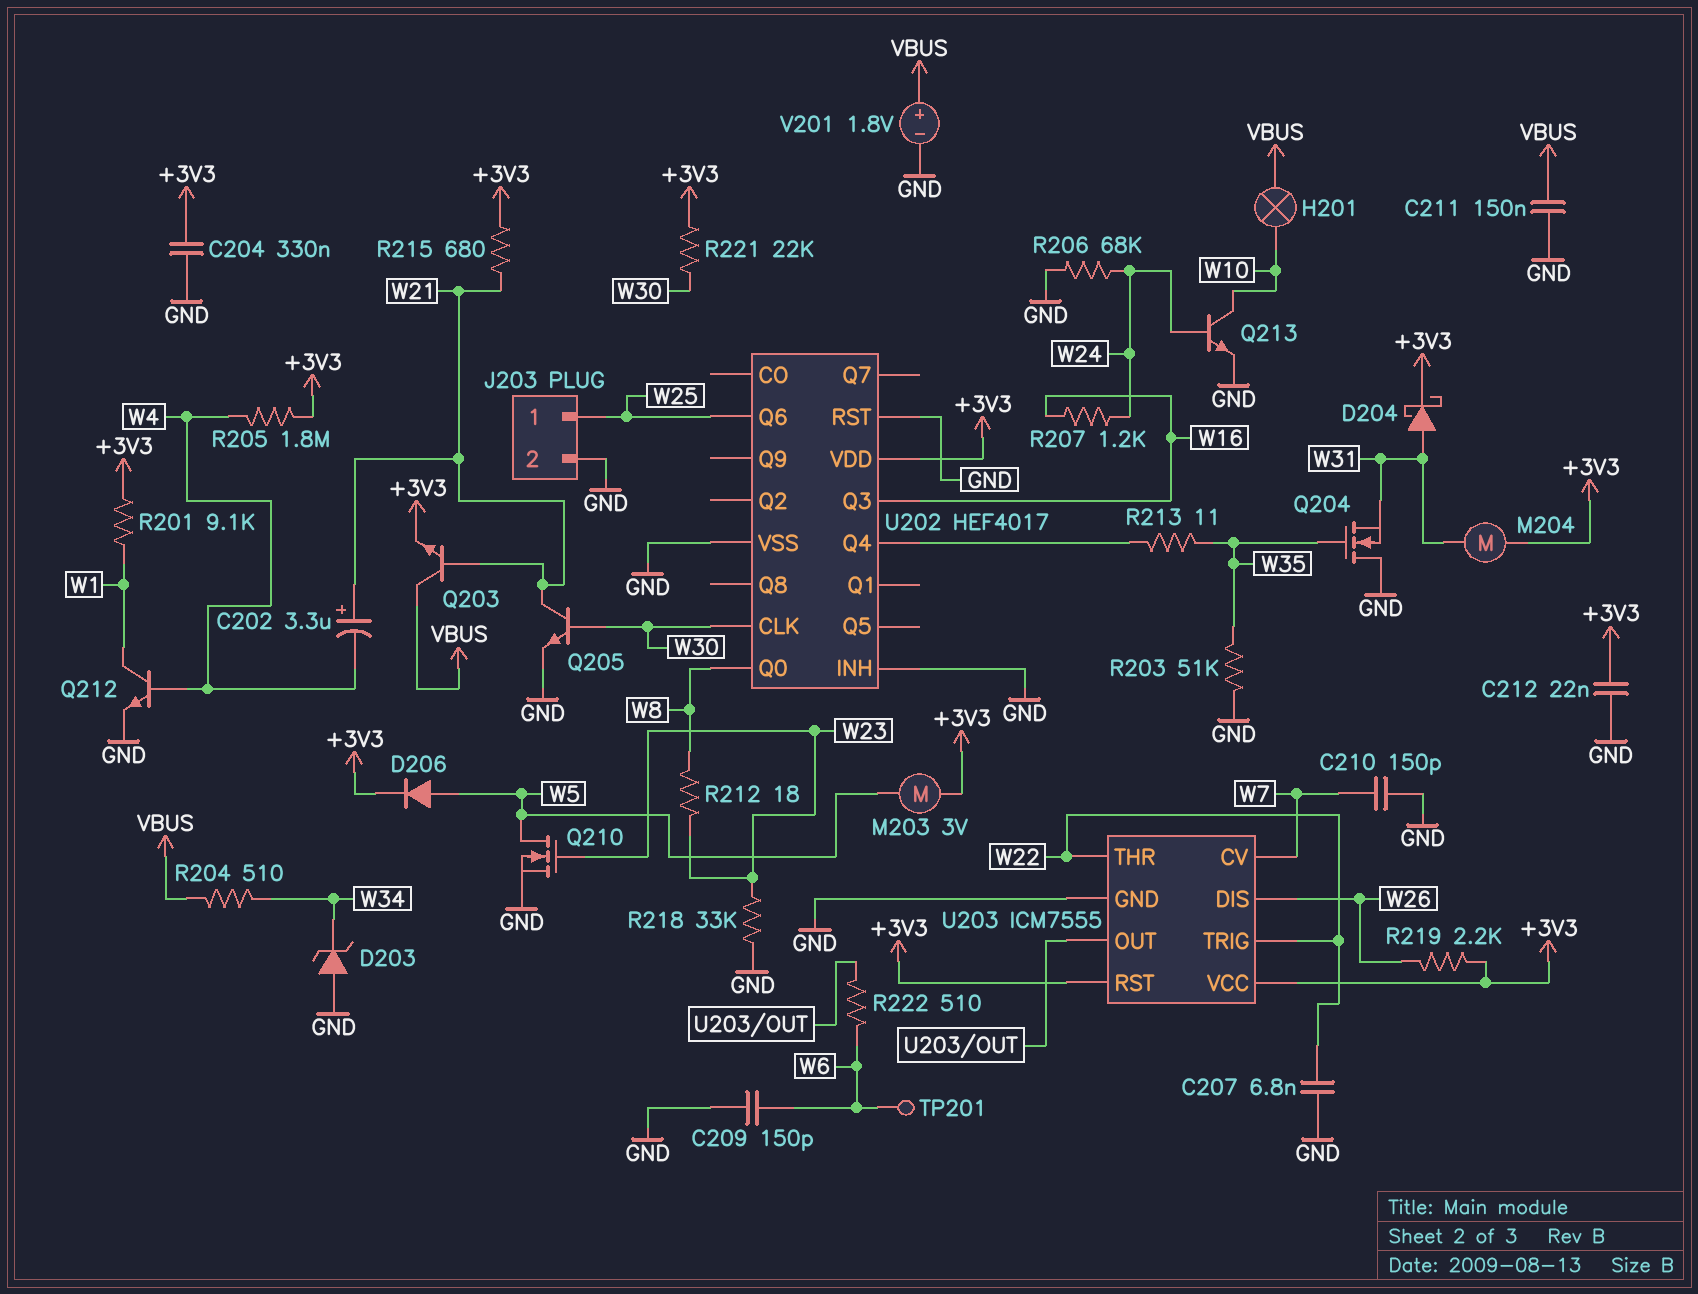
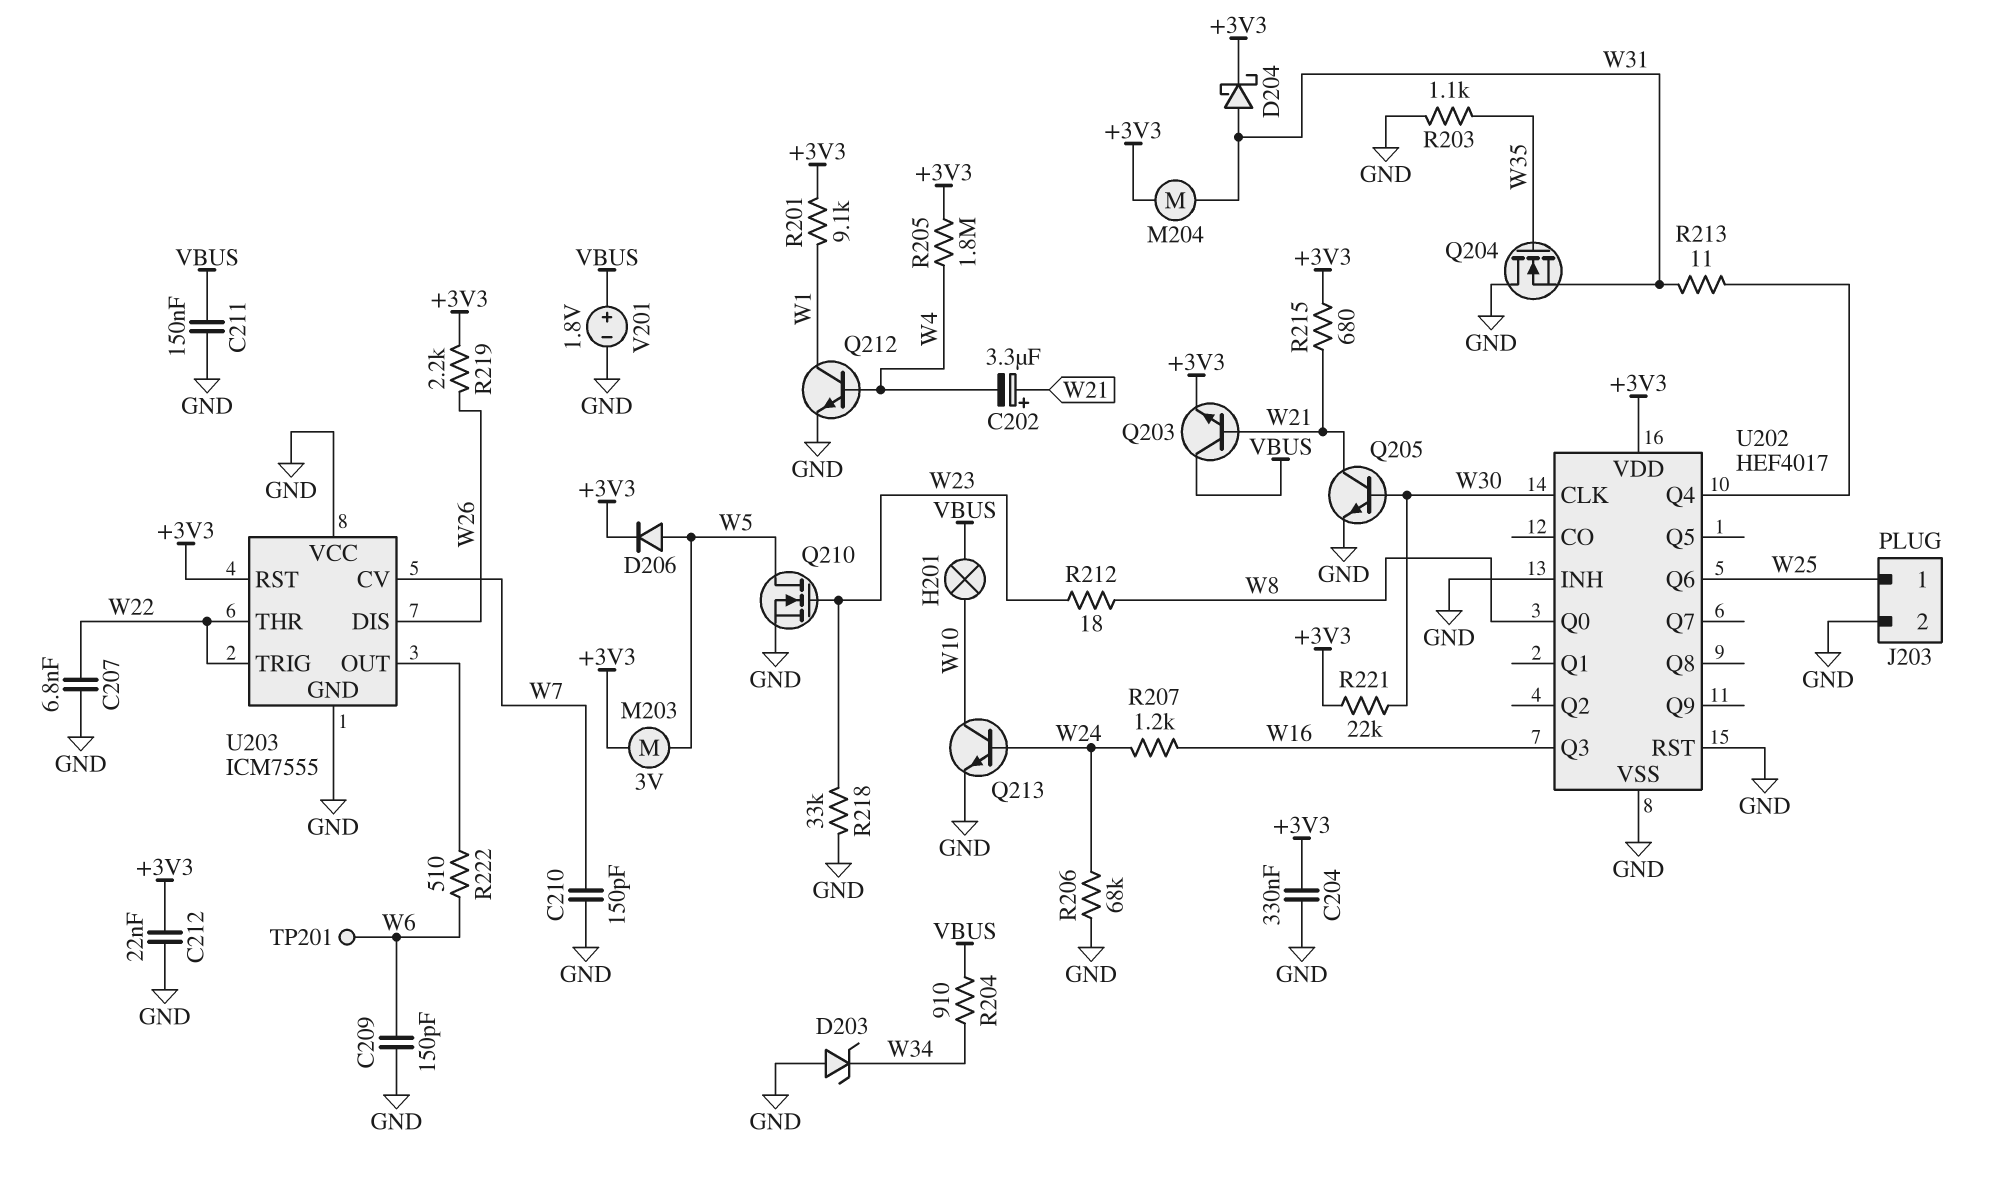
R203: 51k (GND, W35) -> 1.1k (GND, W35)
R204: 510 (VBUS, W34) -> 910 (VBUS, W34)
R213: 11 (U202/Q4, W35) -> 11 (U202/Q4, W31)
U203 pin VCC: +3V3 -> GND

